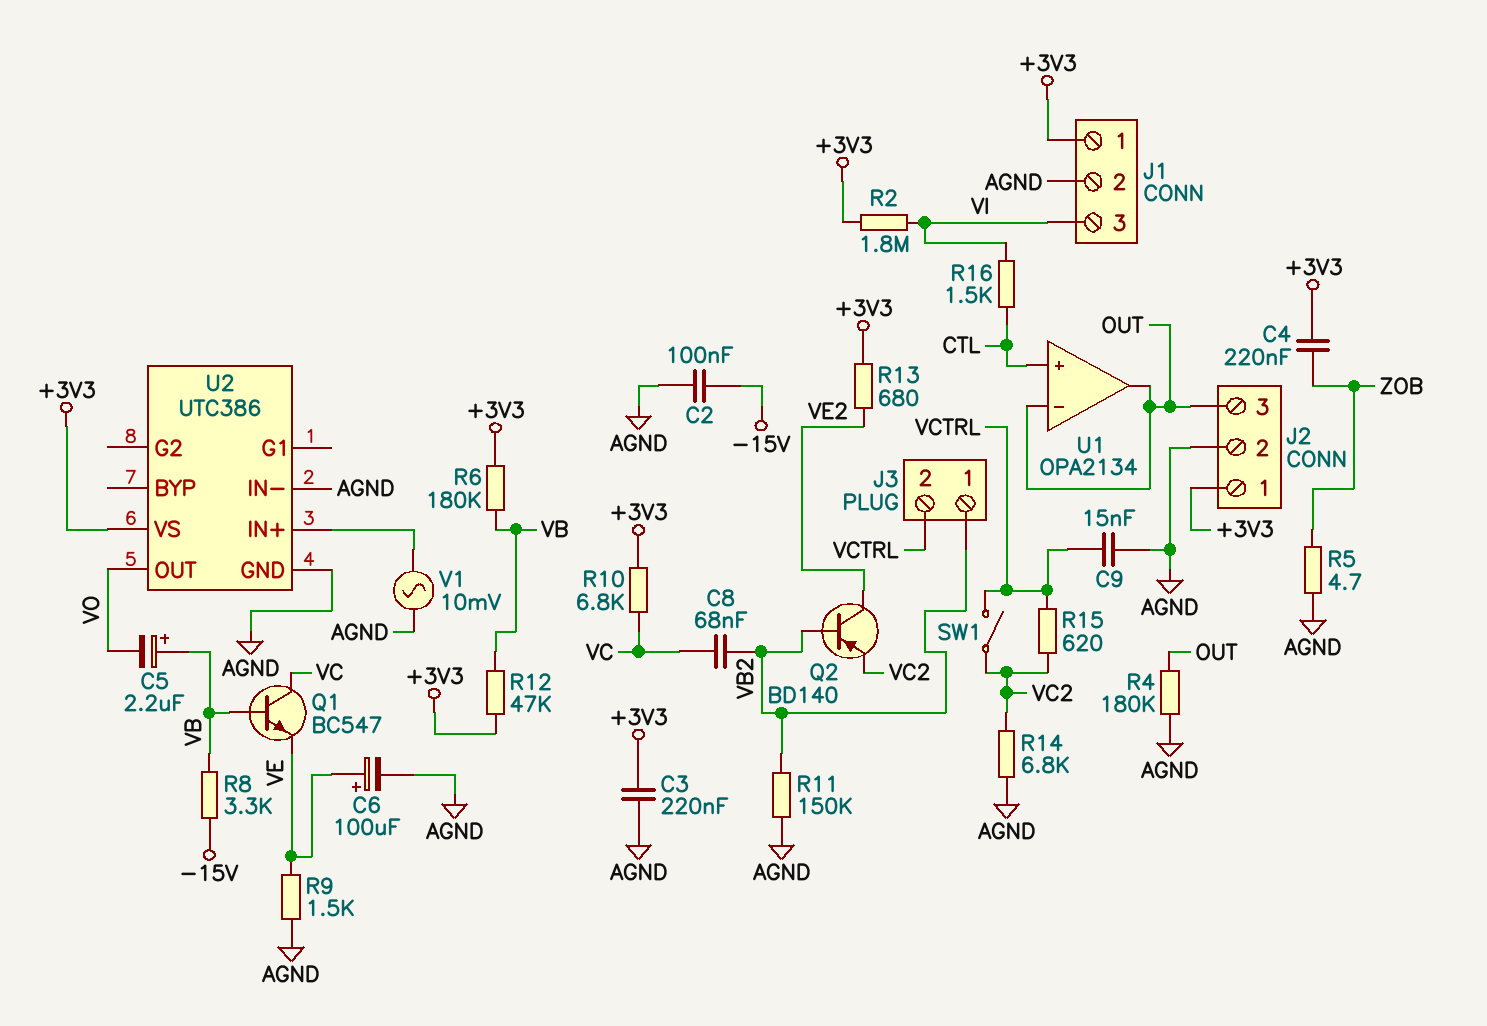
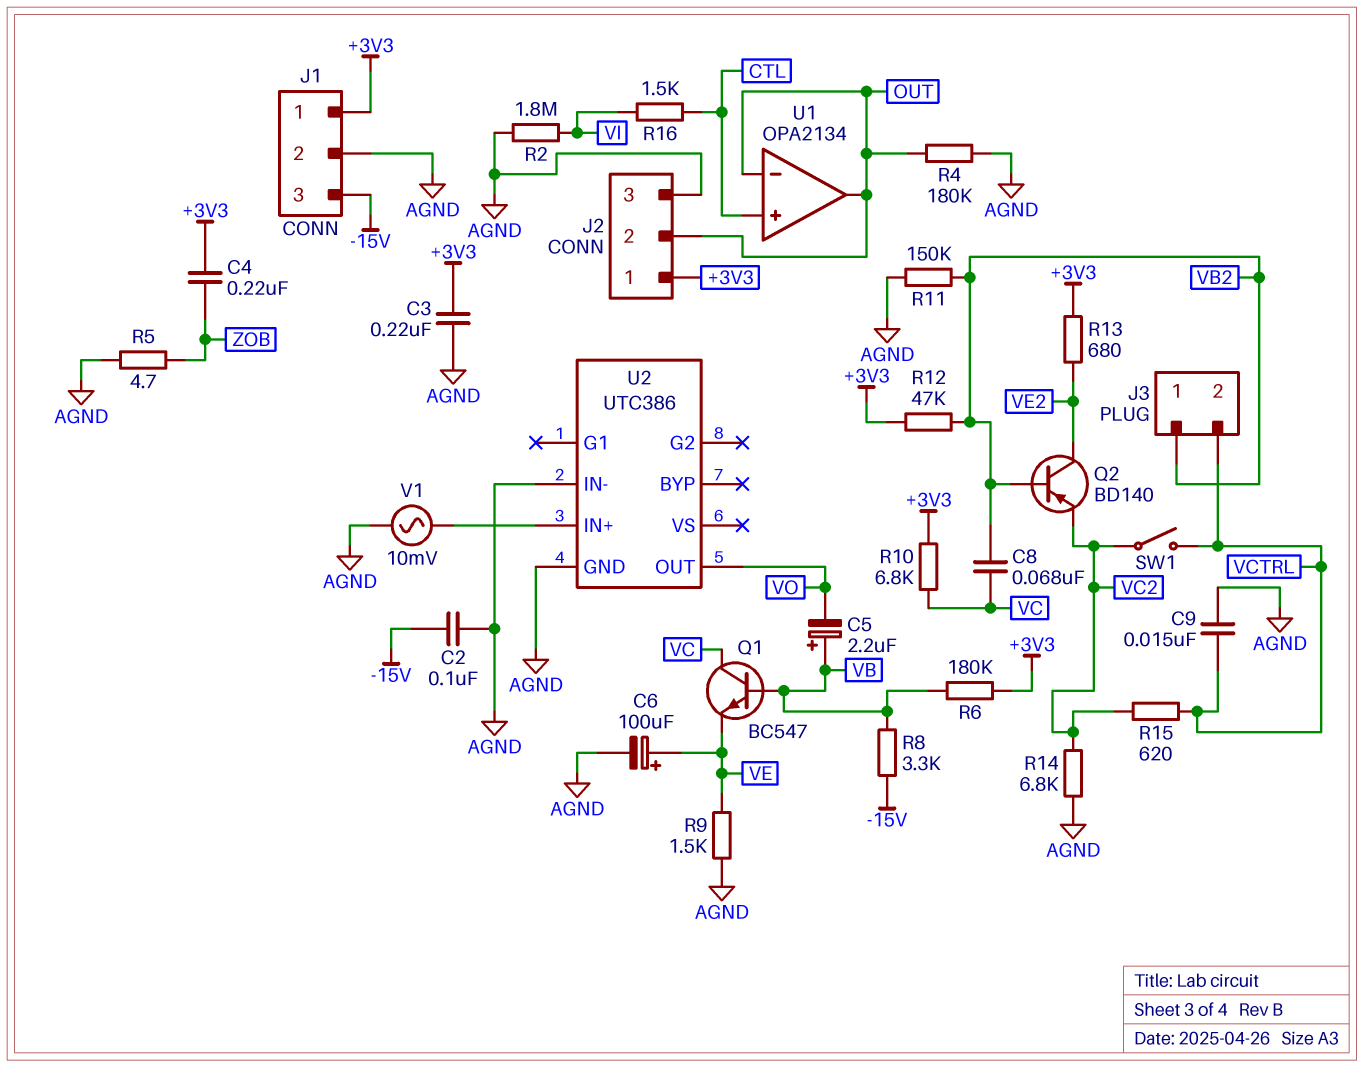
J1 pin 3: VI -> -15V
J2 pin 2: AGND -> OUT
J2 pin 3: OUT -> AGND
R2: 1.8M (+3V3, VI) -> 1.8M (AGND, VI)
R12: 47k (+3V3, VB) -> 47k (+3V3, VB2)
U2 pin VS: +3V3 -> none

